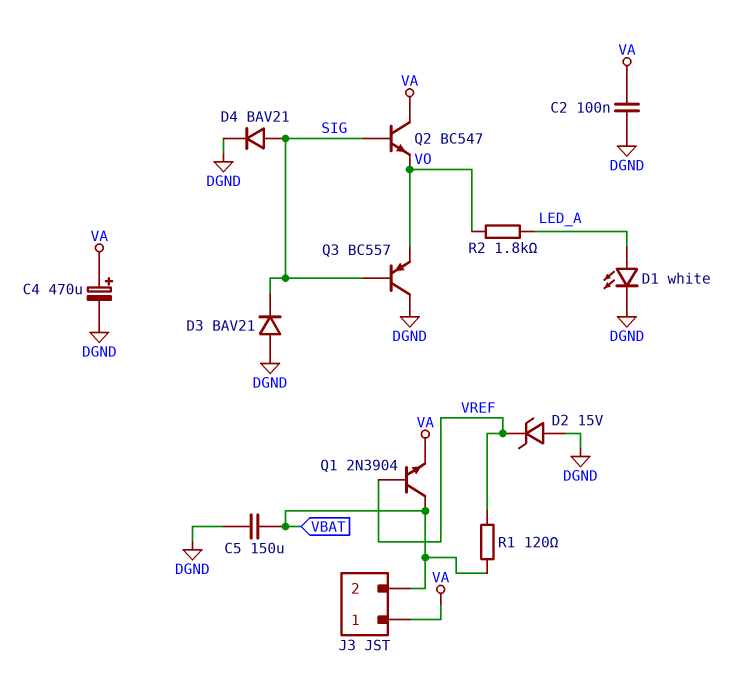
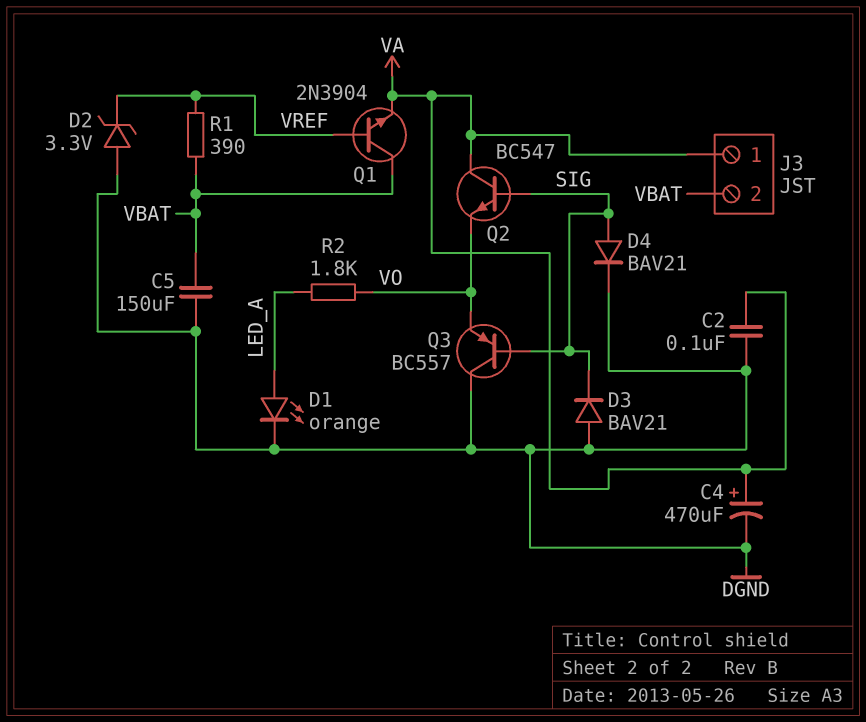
D1: LED white (A LED_A, K DGND) -> LED orange (A LED_A, K DGND)
D2: zener 15V (A DGND, K VREF) -> zener 3.3V (A DGND, K VREF)
R1: 120 (VBAT, VREF) -> 390 (VBAT, VREF)

